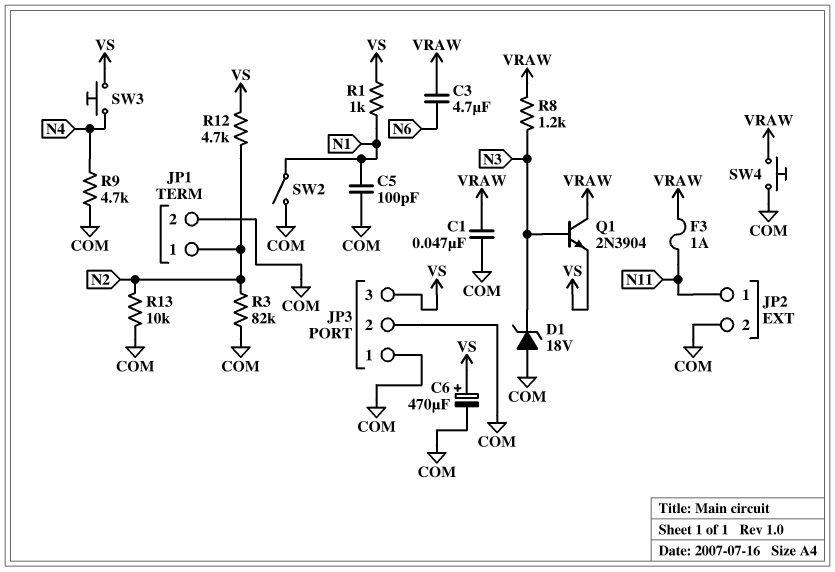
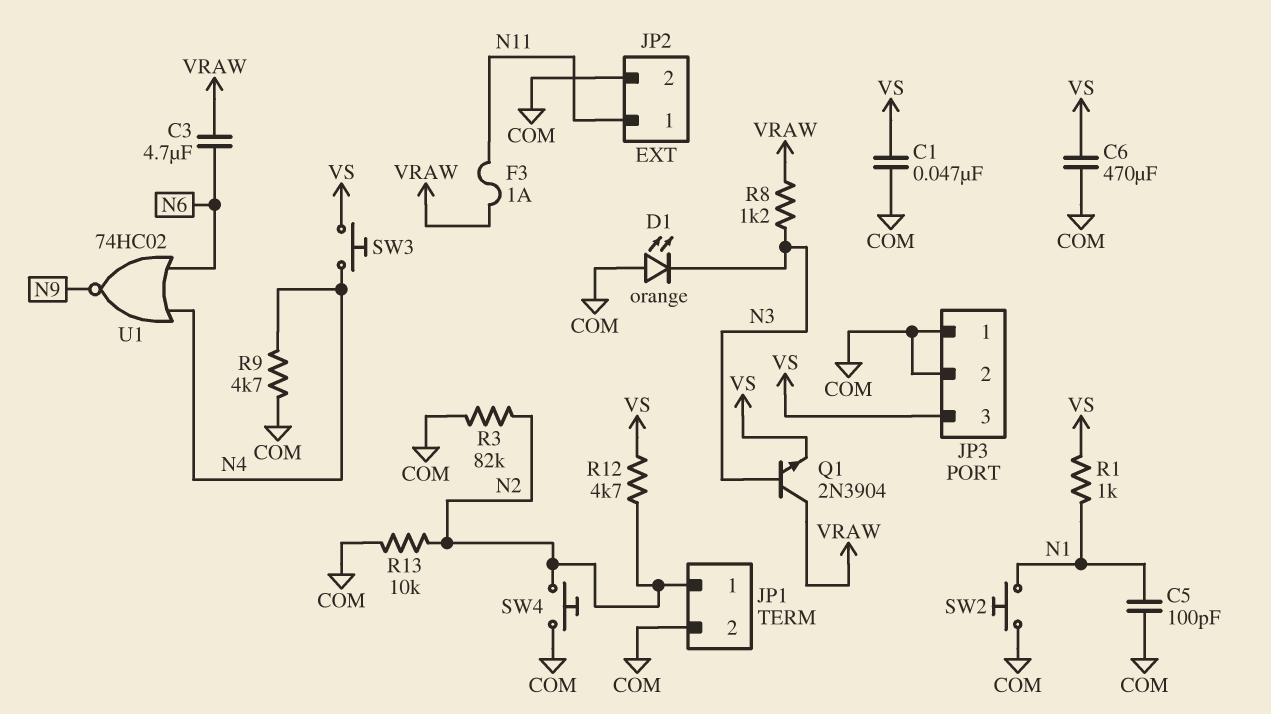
C1: 47nF (COM, VRAW) -> 47nF (COM, VS)
C6: 470uF (plus VS, minus COM) -> 470uF (COM, VS)
D1: zener 18V (A COM, K N3) -> LED orange (A COM, K N3)
SW2: switch (COM, N1) -> button (COM, N1)
SW4: button (COM, VRAW) -> button (COM, N2)
U1: none -> NOR 74HC02 (in N4, in N6, out N9)

